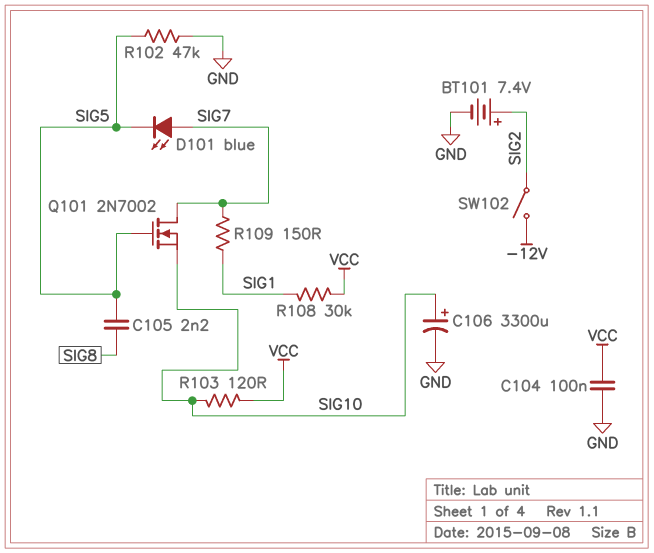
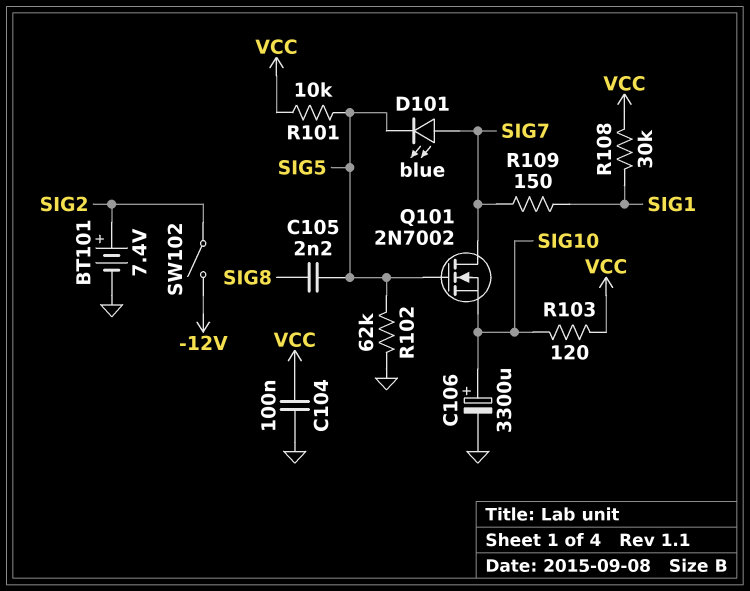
R101: none -> 10k (SIG5, VCC)
R102: 47k (GND, SIG5) -> 62k (GND, SIG5)

